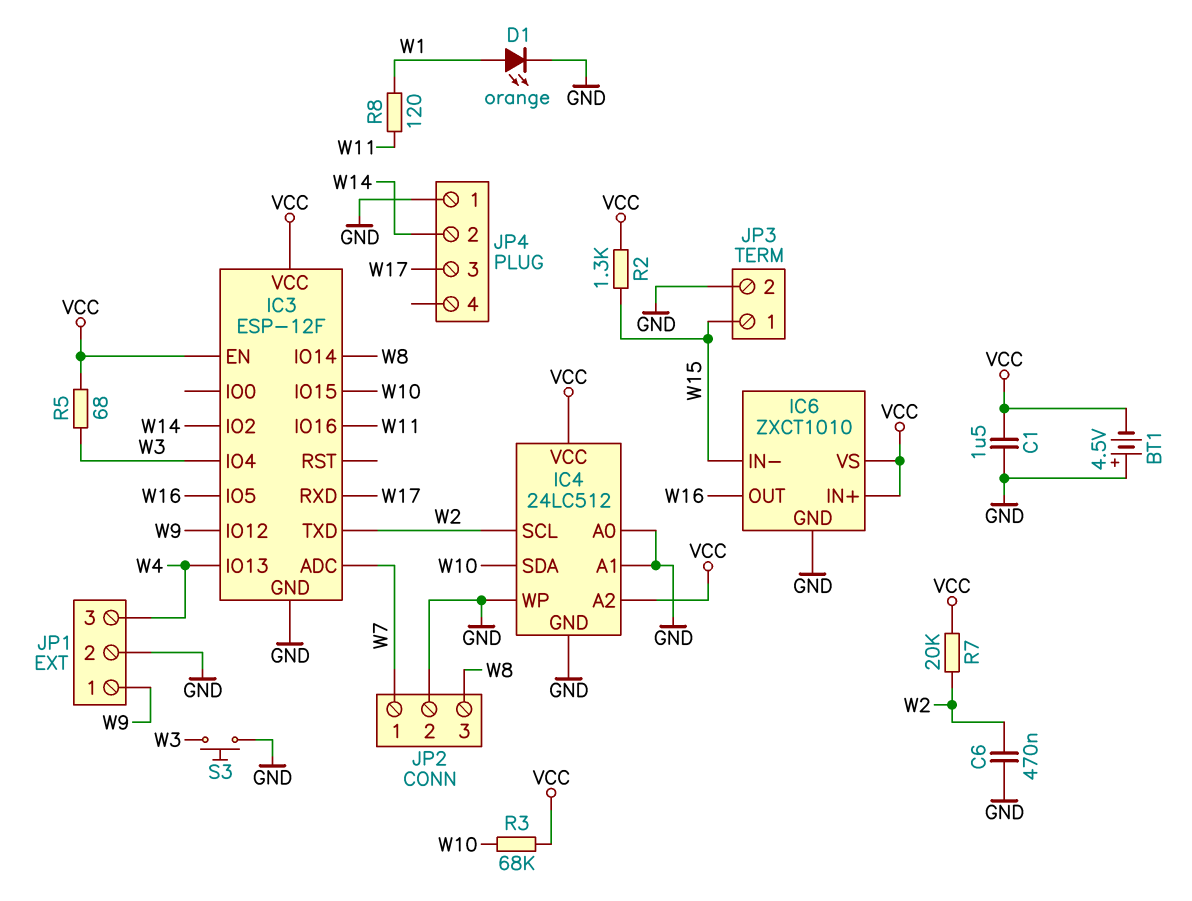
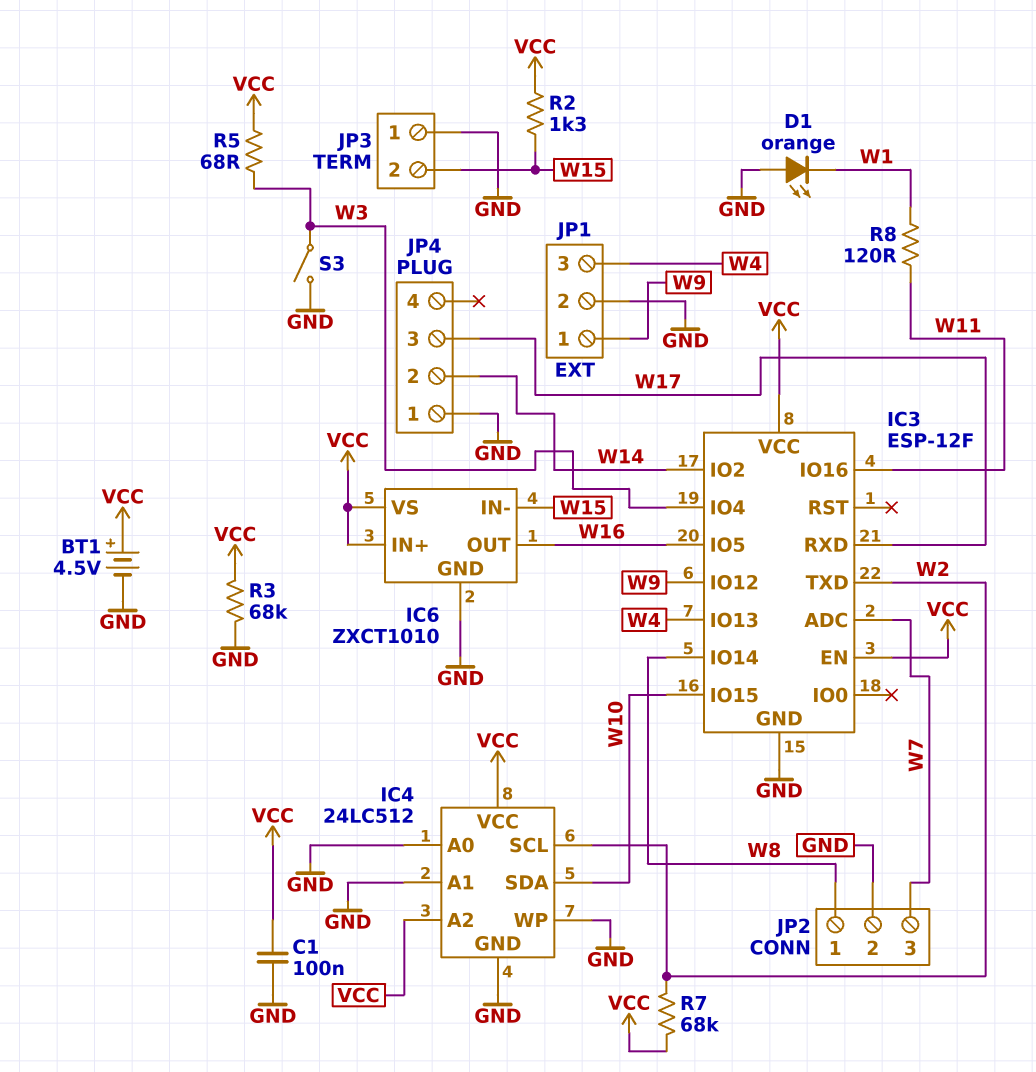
BT1: 4.5V (plus GND, minus VCC) -> 4.5V (plus VCC, minus GND)
C1: 1.5uF (GND, VCC) -> 100nF (GND, VCC)
C6: 470nF (GND, W2) -> none
D1: LED orange (A W1, K GND) -> LED orange (A GND, K W1)
JP2 pin 1: W7 -> W8
JP2 pin 3: W8 -> W7
JP3 pin 1: W15 -> GND
JP3 pin 2: GND -> W15
R3: 68k (VCC, W10) -> 68k (GND, VCC)
R7: 20k (VCC, W2) -> 68k (VCC, W2)
S3: button (GND, W3) -> switch (GND, W3)

